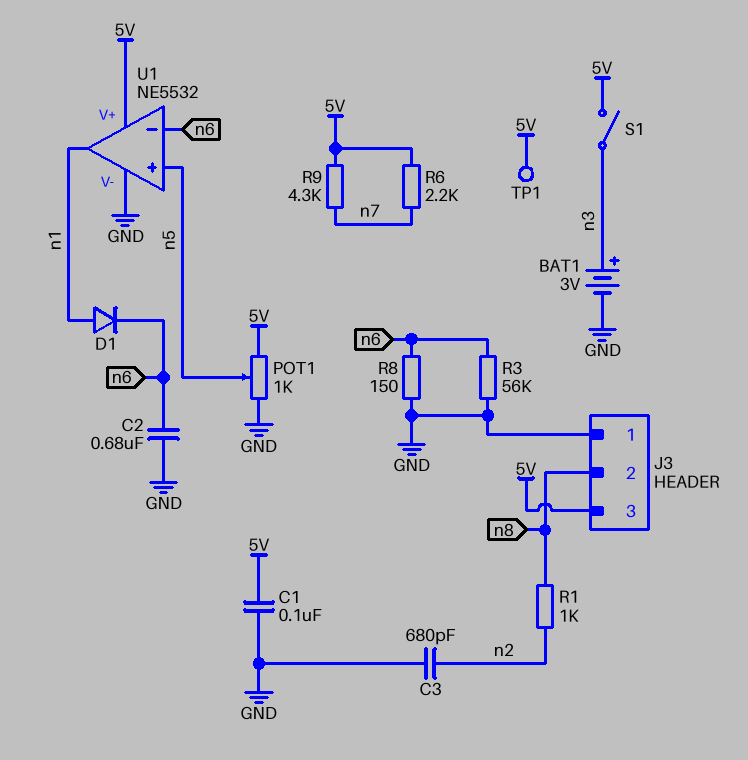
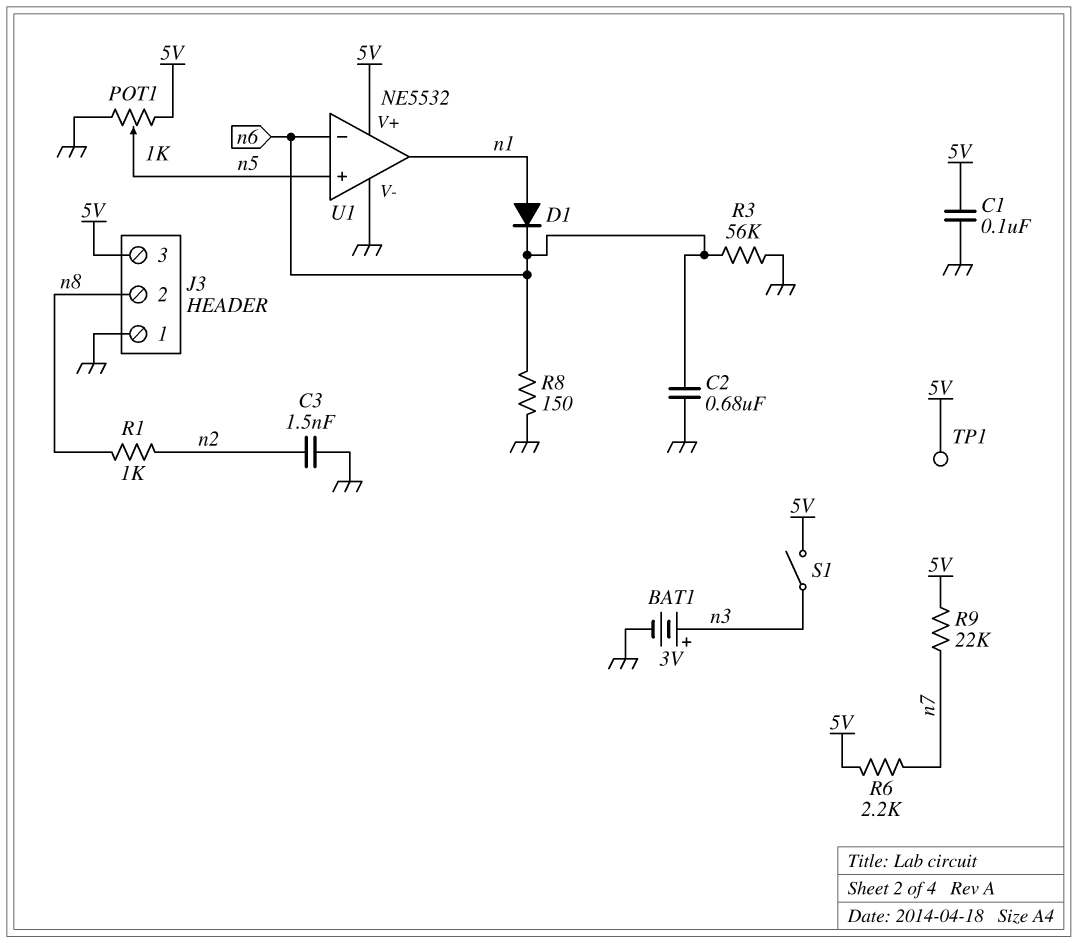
C3: 680pF (GND, n2) -> 1.5nF (GND, n2)
R9: 4.3k (5V, n7) -> 22k (5V, n7)

